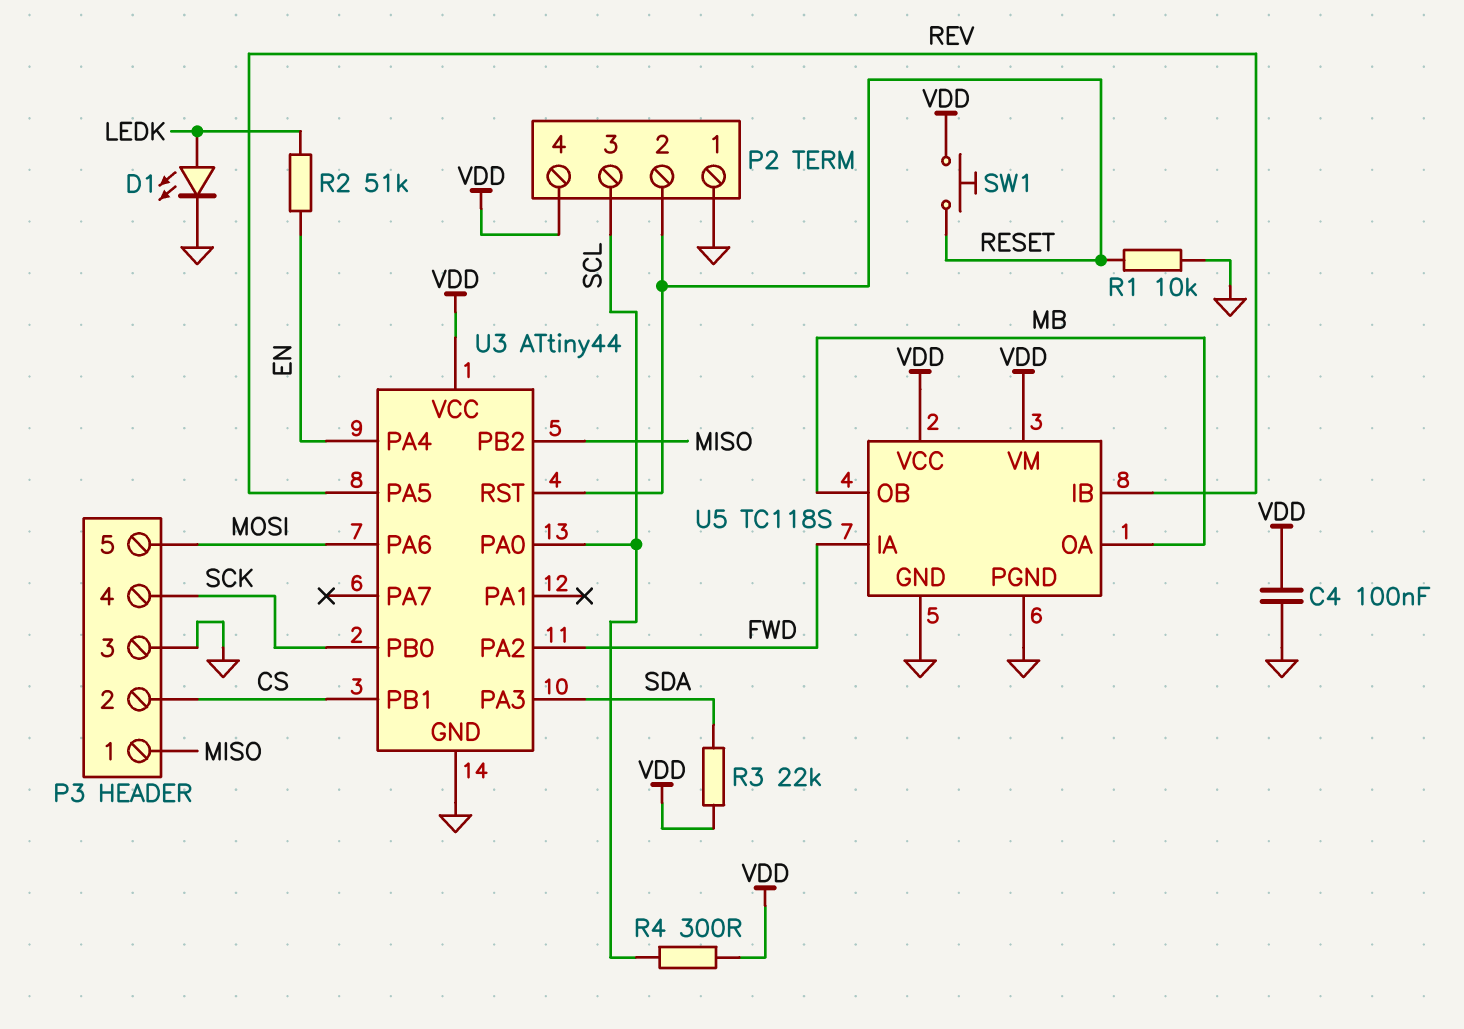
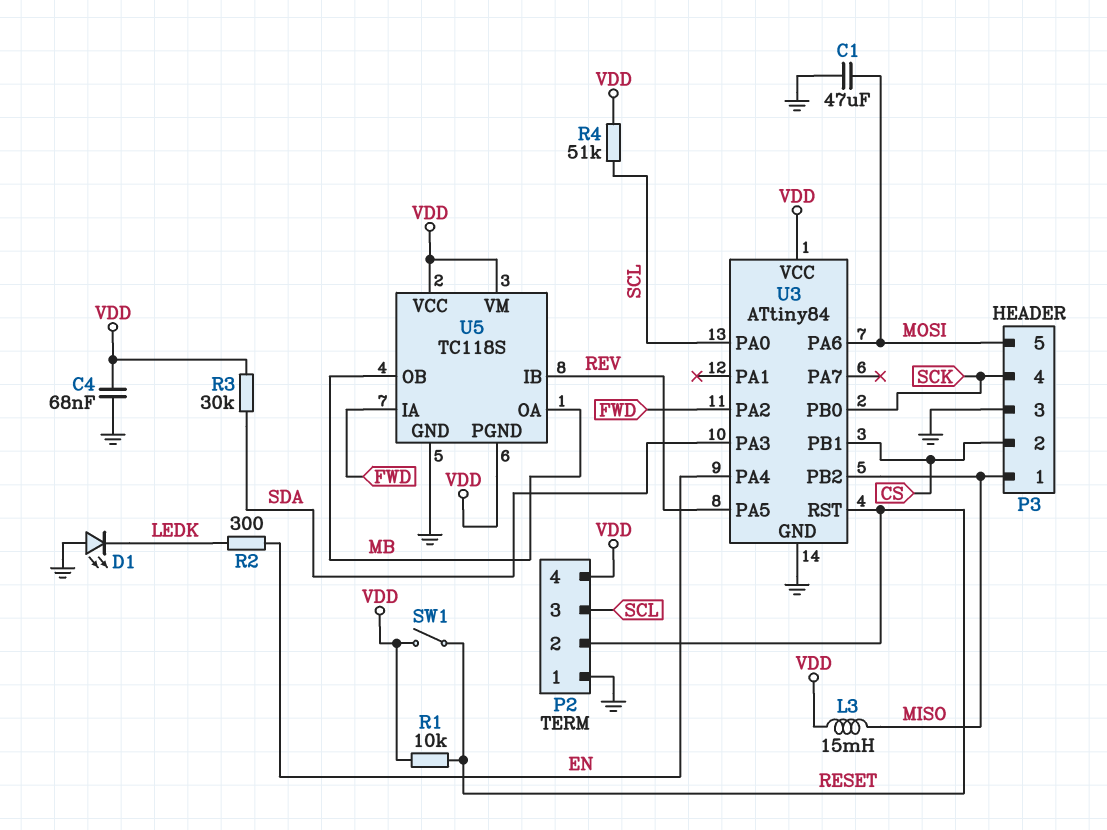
C1: none -> 47uF (GND, MOSI)
C4: 100nF (GND, VDD) -> 68nF (GND, VDD)
D1: LED (A LEDK, K GND) -> LED (A GND, K LEDK)
L3: none -> 15mH (MISO, VDD)
R1: 10k (GND, RESET) -> 10k (RESET, VDD)
R2: 51k (EN, LEDK) -> 300 (EN, LEDK)
R3: 22k (SDA, VDD) -> 30k (SDA, VDD)
R4: 300 (SCL, VDD) -> 51k (SCL, VDD)
SW1: button (RESET, VDD) -> switch (RESET, VDD)
U3: ATtiny44 -> ATtiny84
U5 pin PGND: GND -> VDD

